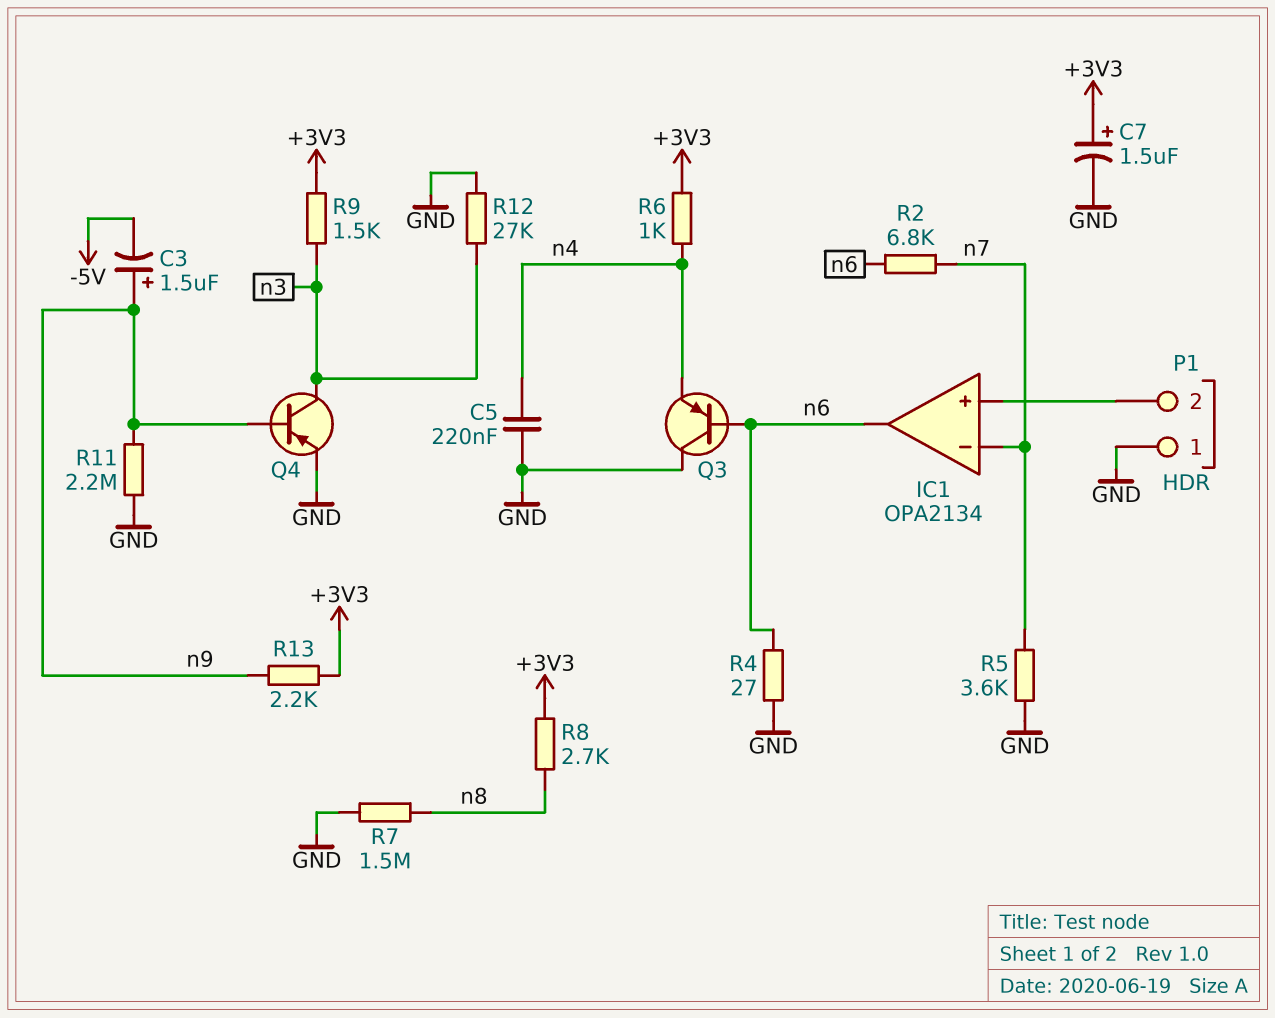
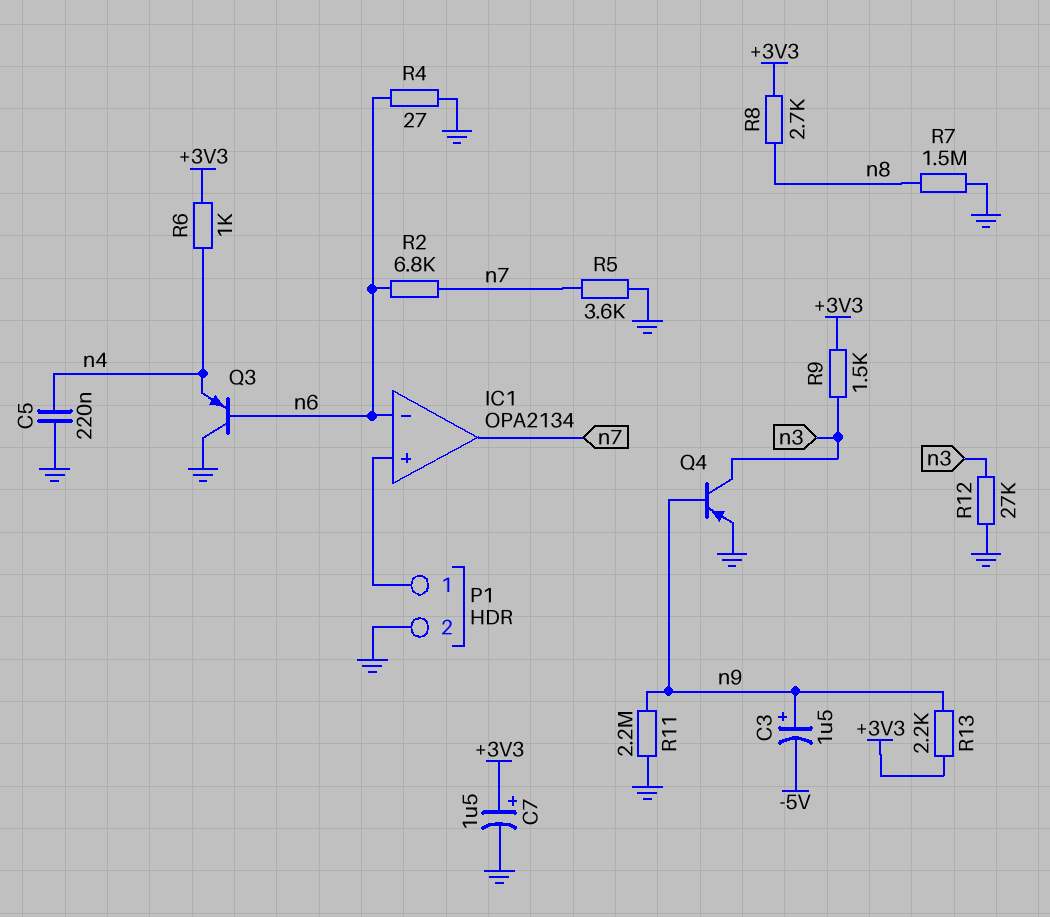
IC1 pin in-: n7 -> n6
IC1 pin out: n6 -> n7
P1 pin 1: GND -> IC1/in+
P1 pin 2: IC1/in+ -> GND

